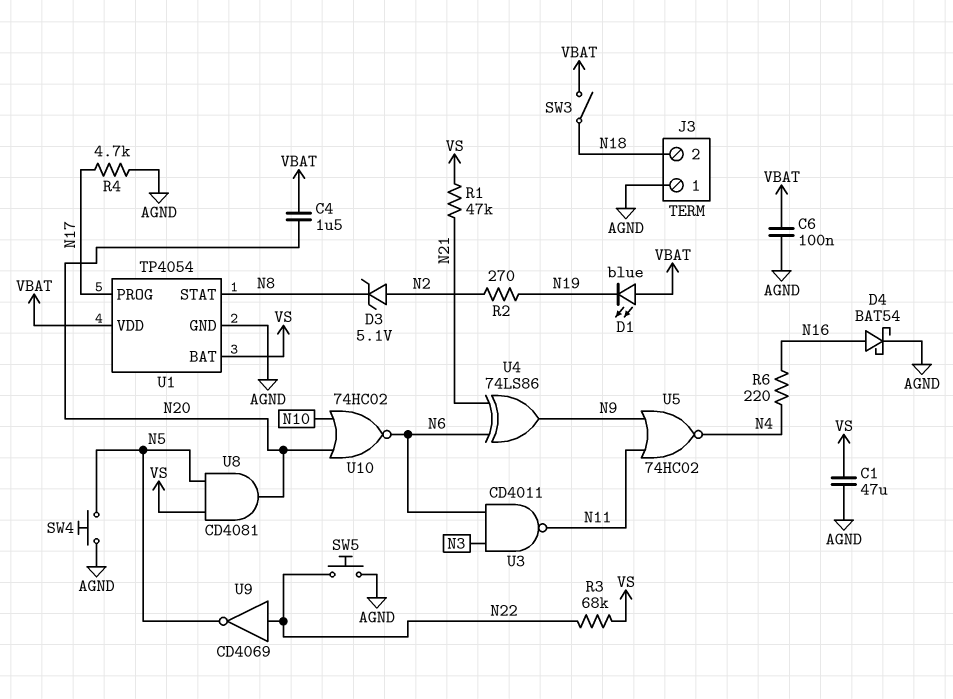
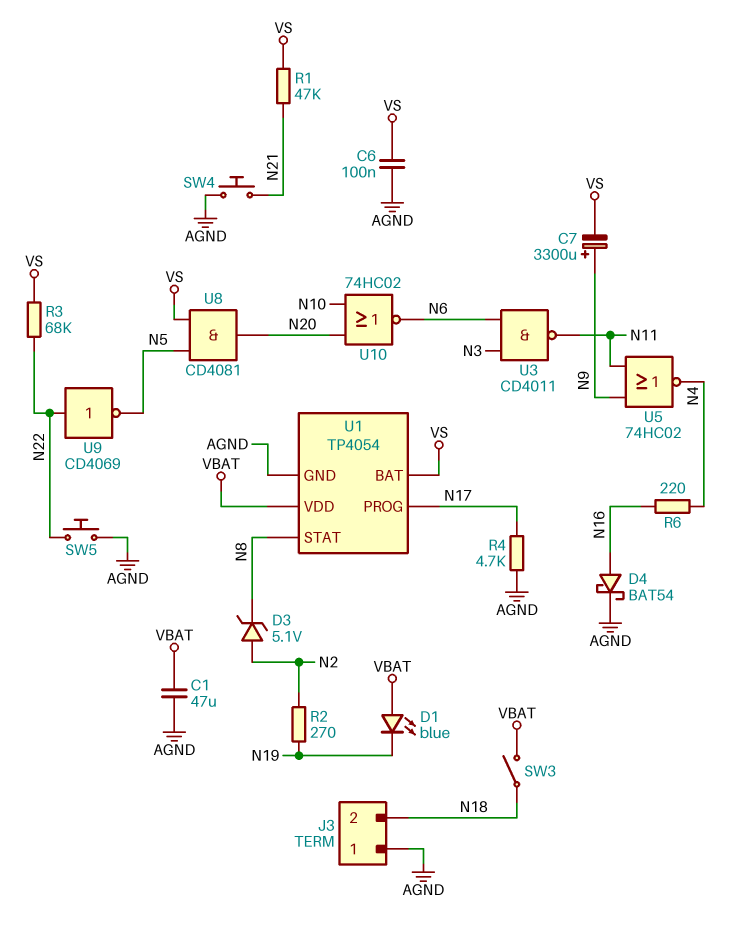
C1: 47uF (AGND, VS) -> 47uF (AGND, VBAT)
C4: 1.5uF (N20, VBAT) -> none
C6: 100nF (AGND, VBAT) -> 100nF (AGND, VS)
C7: none -> 3300uF (plus N9, minus VS)
SW4: button (AGND, N5) -> button (AGND, N21)
U4: XOR 74LS86 (in N6, in N21, out N9) -> none

